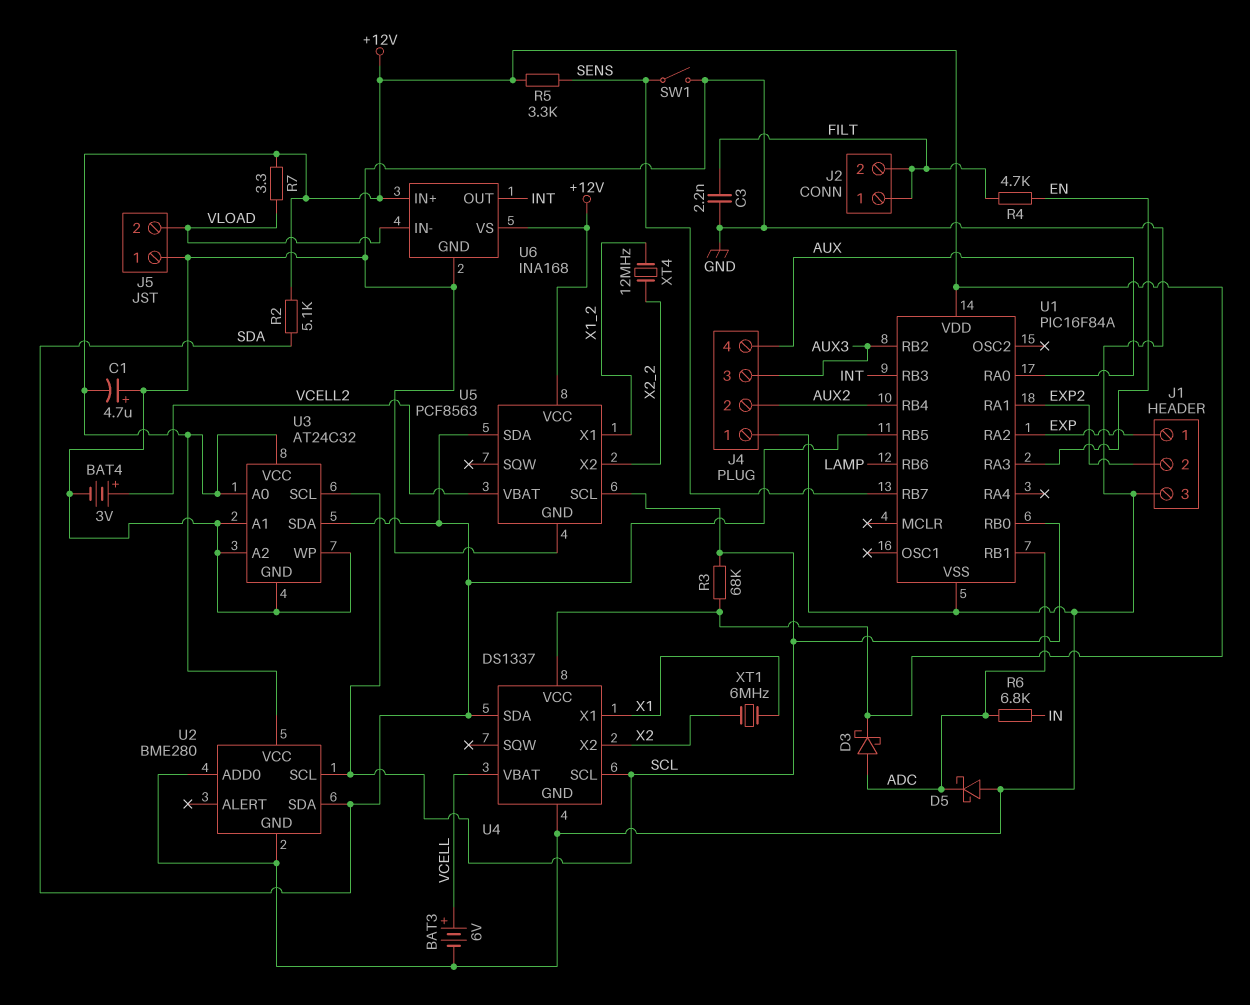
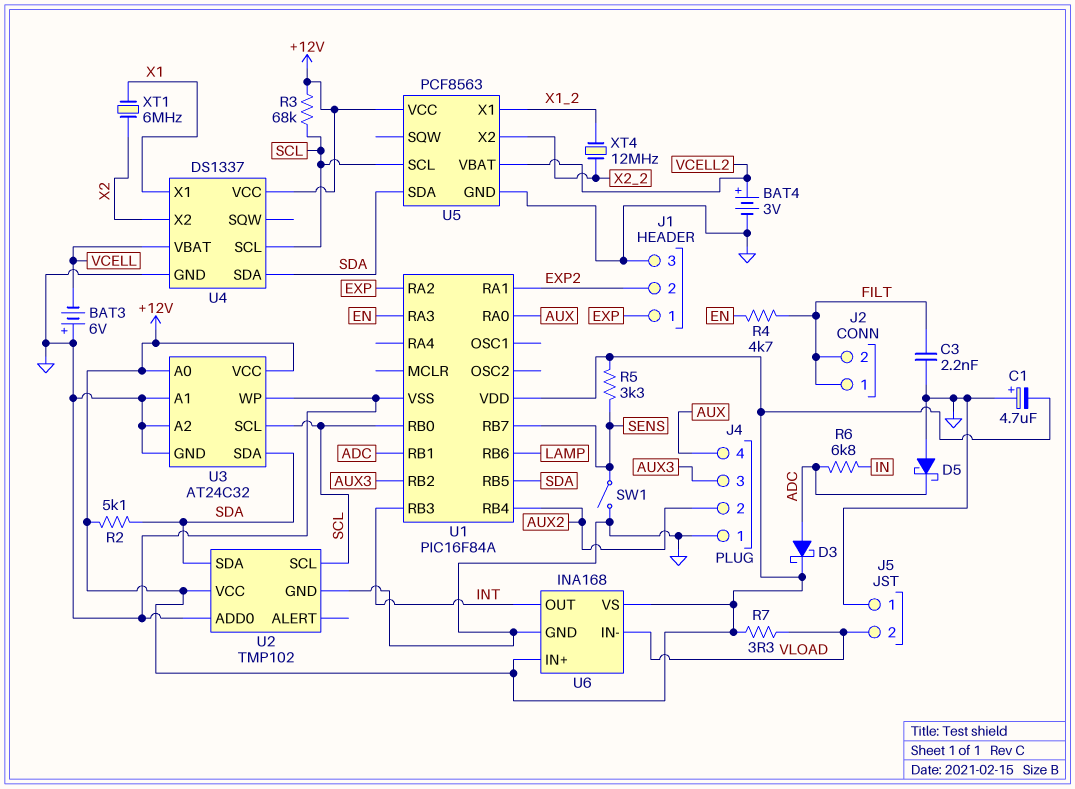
BAT3: 6V (plus VCELL, minus GND) -> 6V (plus GND, minus VCELL)
U2: BME280 -> TMP102

